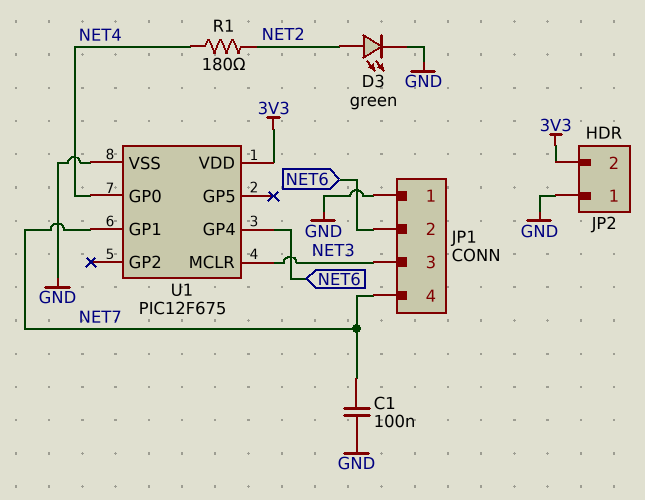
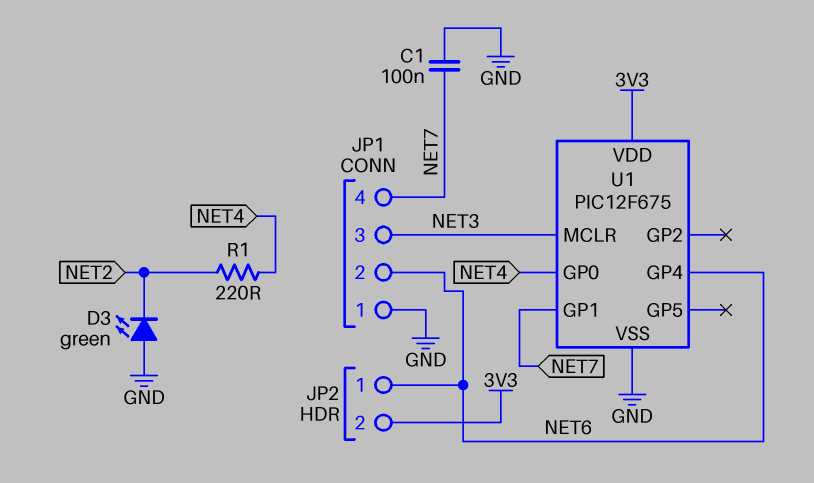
D3: LED green (A NET2, K GND) -> LED green (A GND, K NET2)
JP2 pin 1: GND -> NET6
R1: 180 (NET2, NET4) -> 220 (NET2, NET4)

